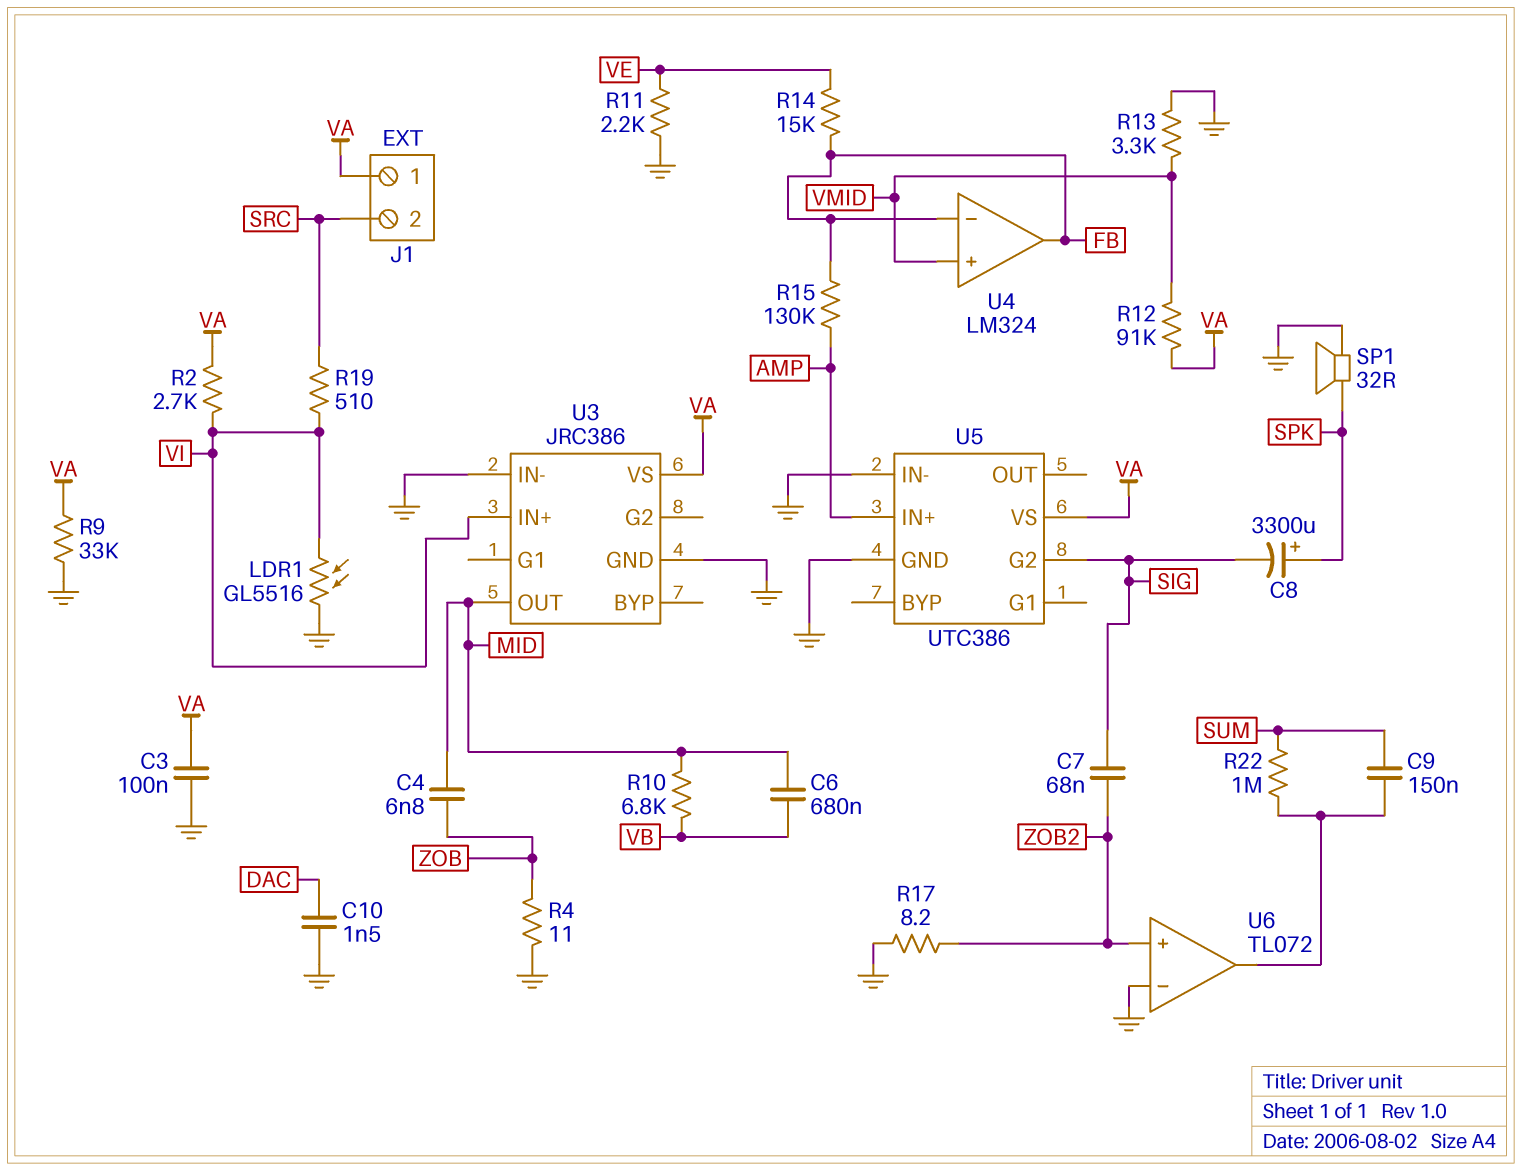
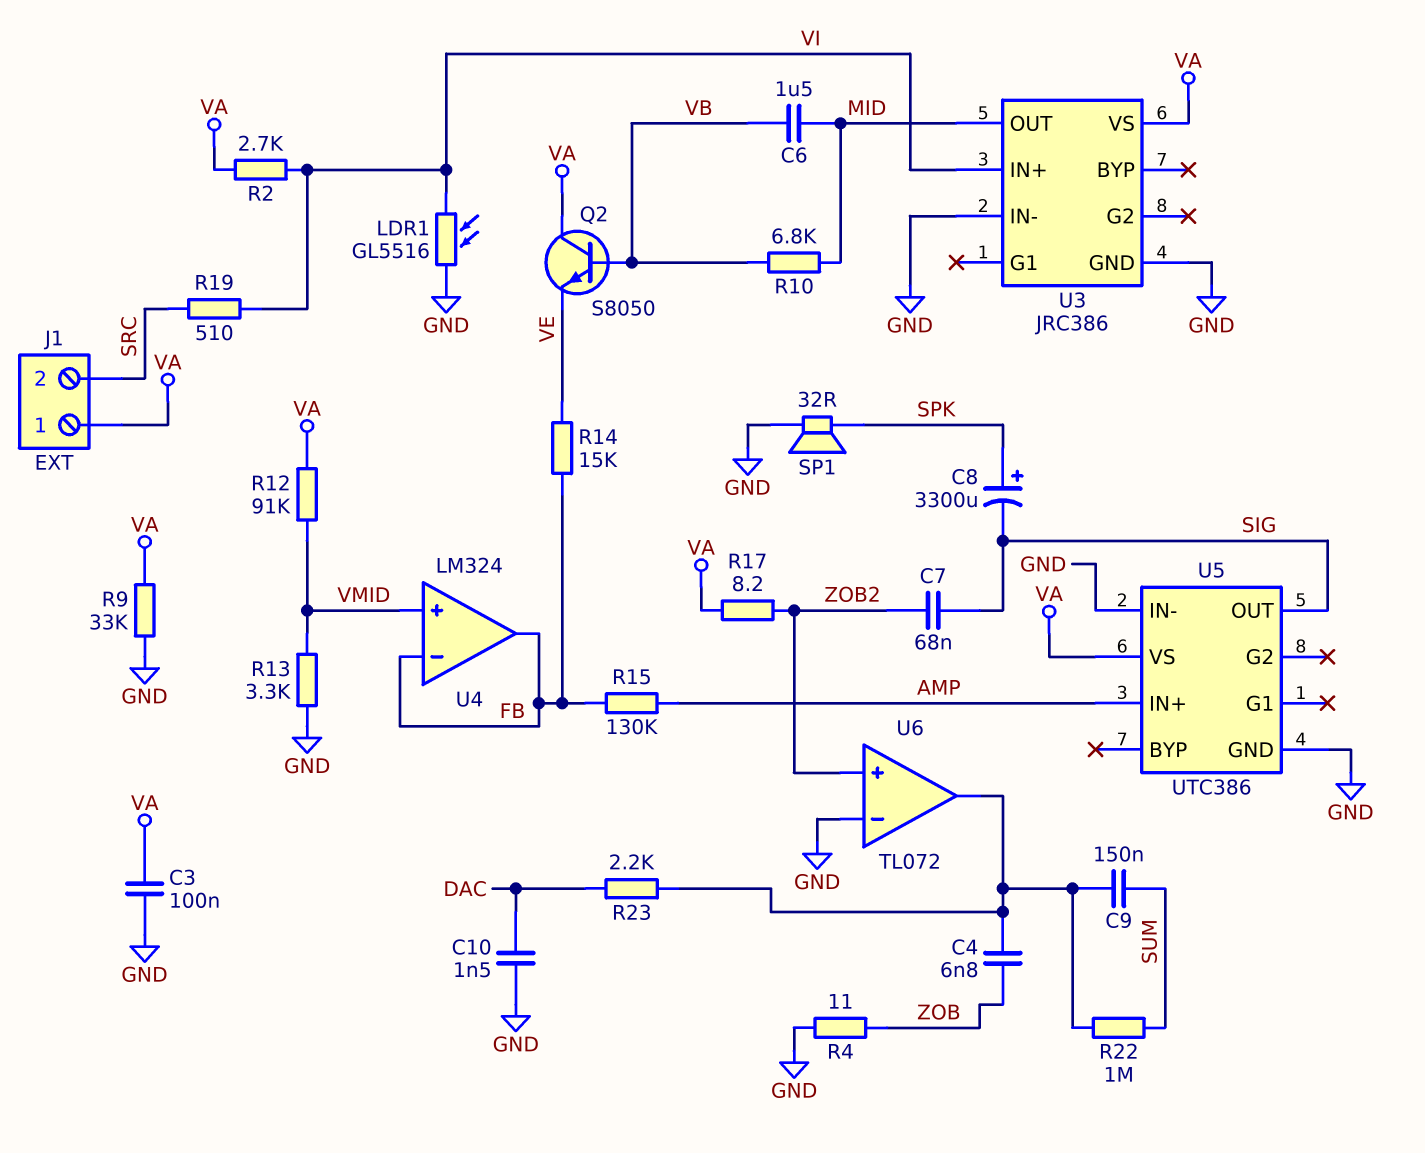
C4: 6.8nF (MID, ZOB) -> 6.8nF (U6/out, ZOB)
C6: 680nF (MID, VB) -> 1.5uF (MID, VB)
Q2: none -> NPN S8050 (B VB, C VA, E VE)
R11: 2.2k (GND, VE) -> none
R17: 8.2 (GND, ZOB2) -> 8.2 (VA, ZOB2)
R23: none -> 2.2k (DAC, U6/out)
U5 pin G2: SIG -> none
U5 pin OUT: none -> SIG

